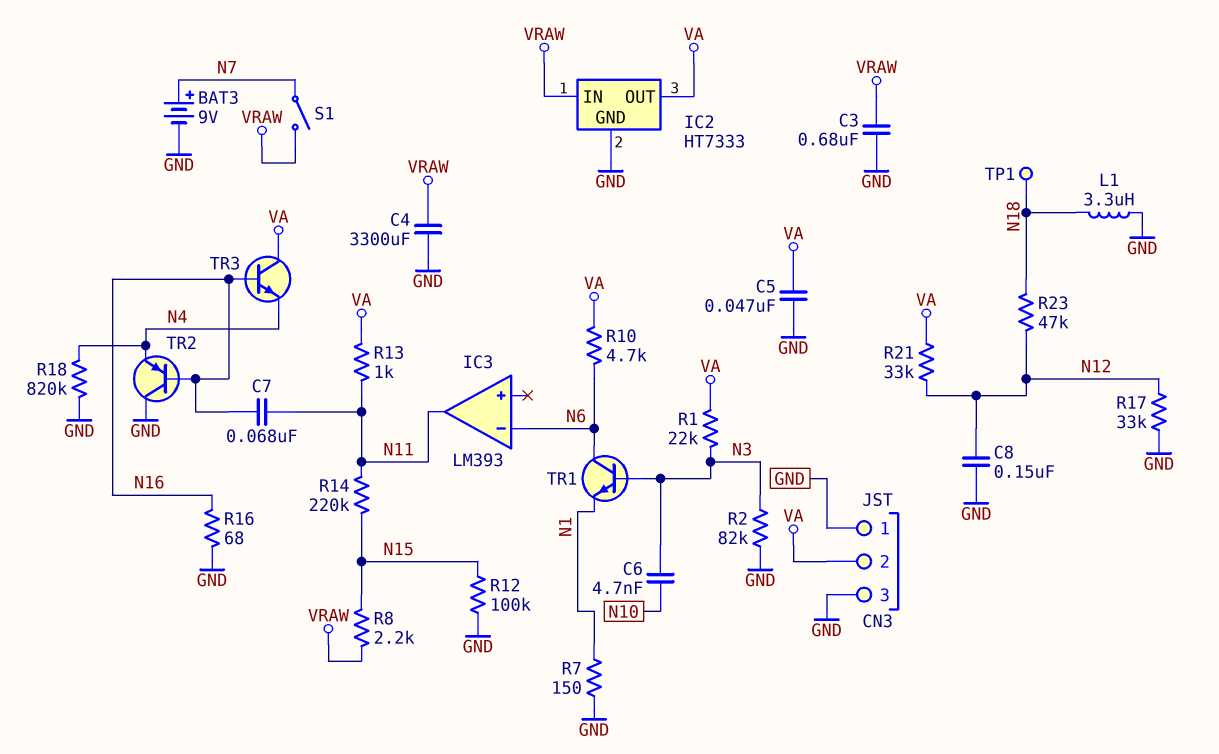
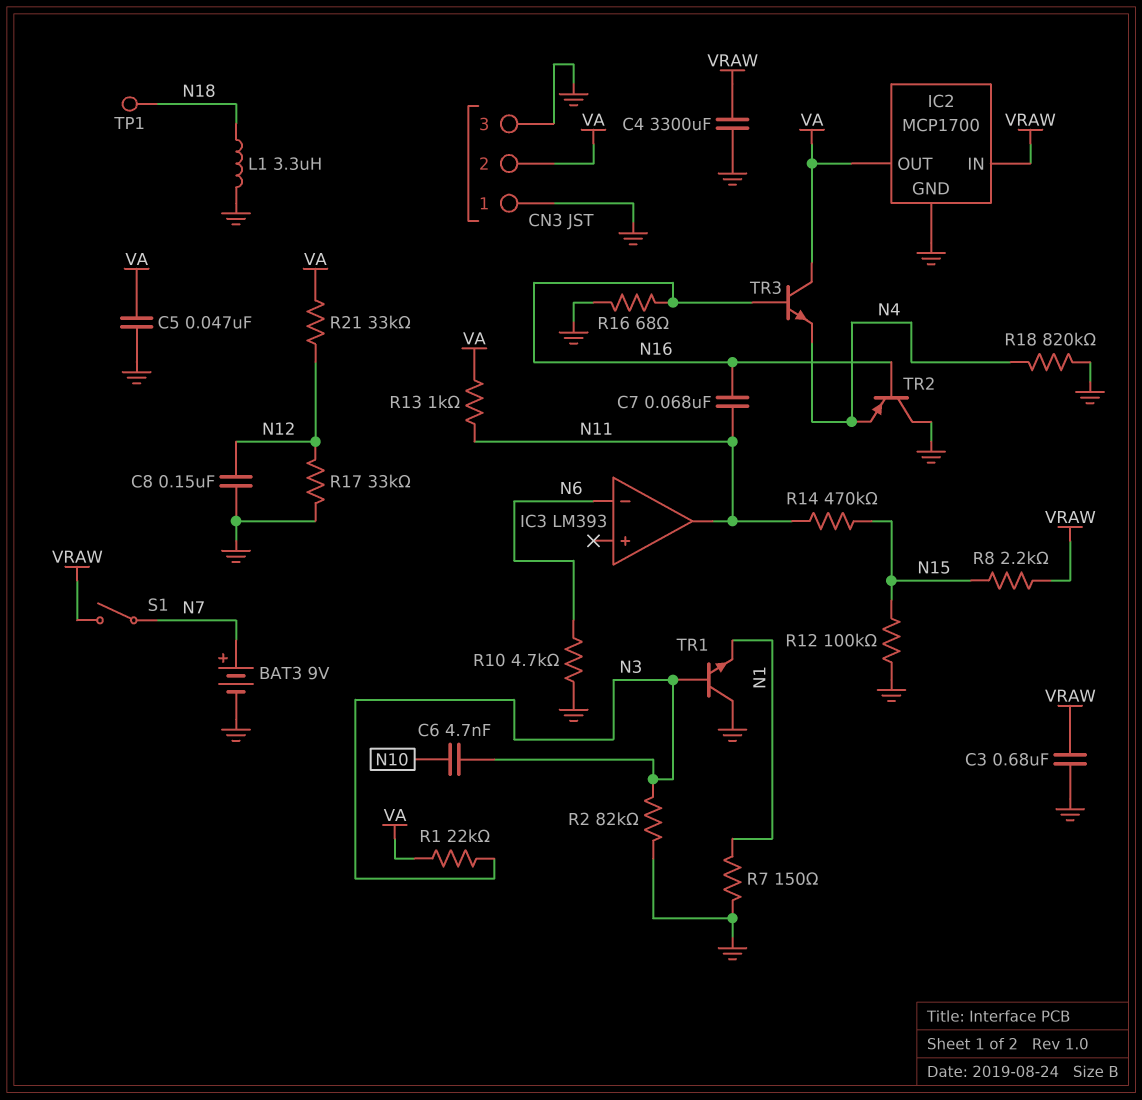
IC2: HT7333 -> MCP1700
R10: 4.7k (N6, VA) -> 4.7k (GND, N6)
R14: 220k (N11, N15) -> 470k (N11, N15)
R23: 47k (N12, N18) -> none
TR1: NPN (B N3, C N6, E N1) -> NPN (B N3, C GND, E N1)

